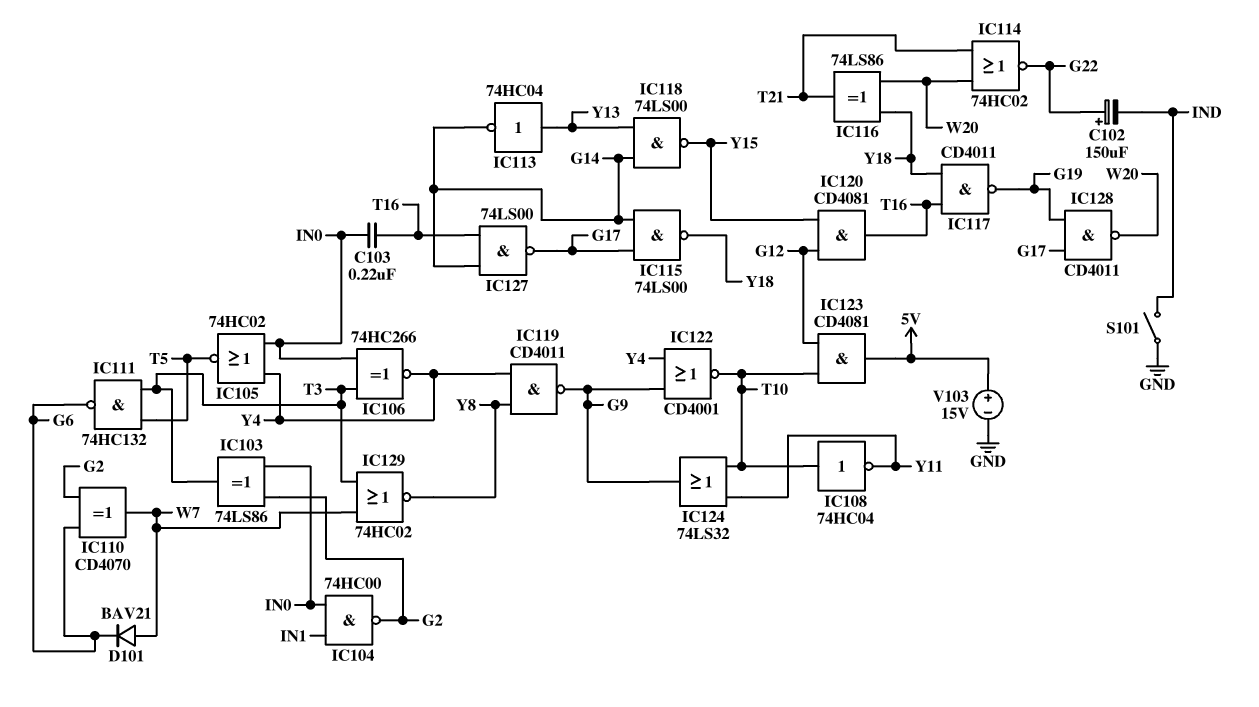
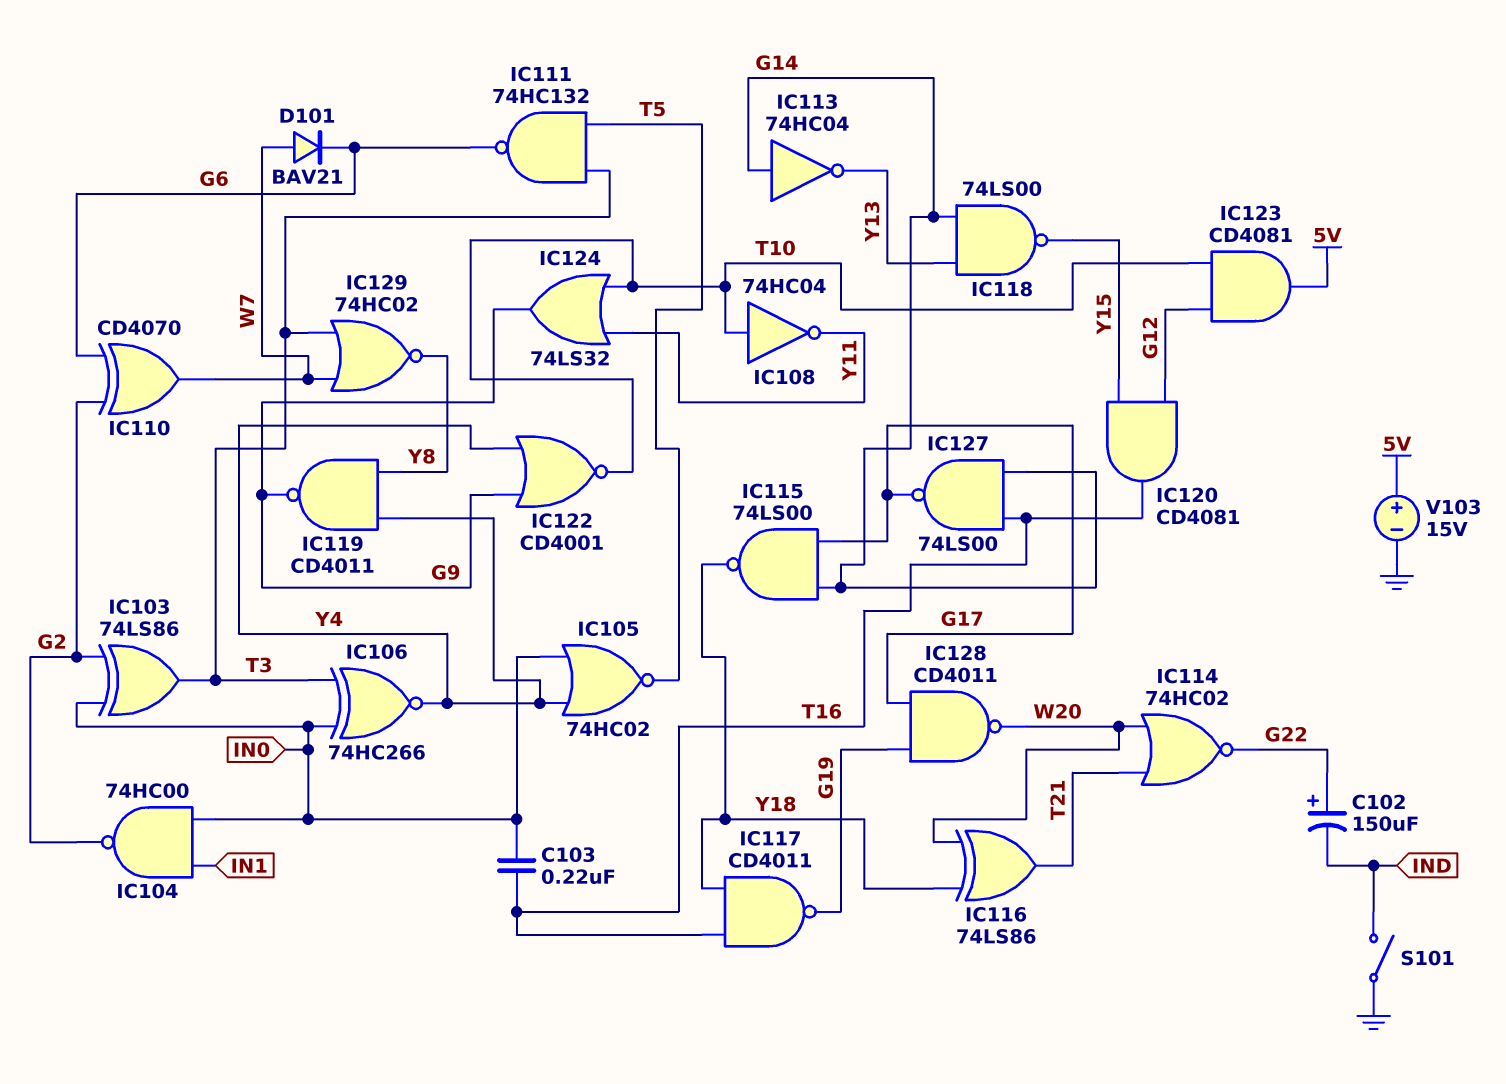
IC113: NOT 74HC04 (in Y13, out G14) -> NOT 74HC04 (in G14, out Y13)

